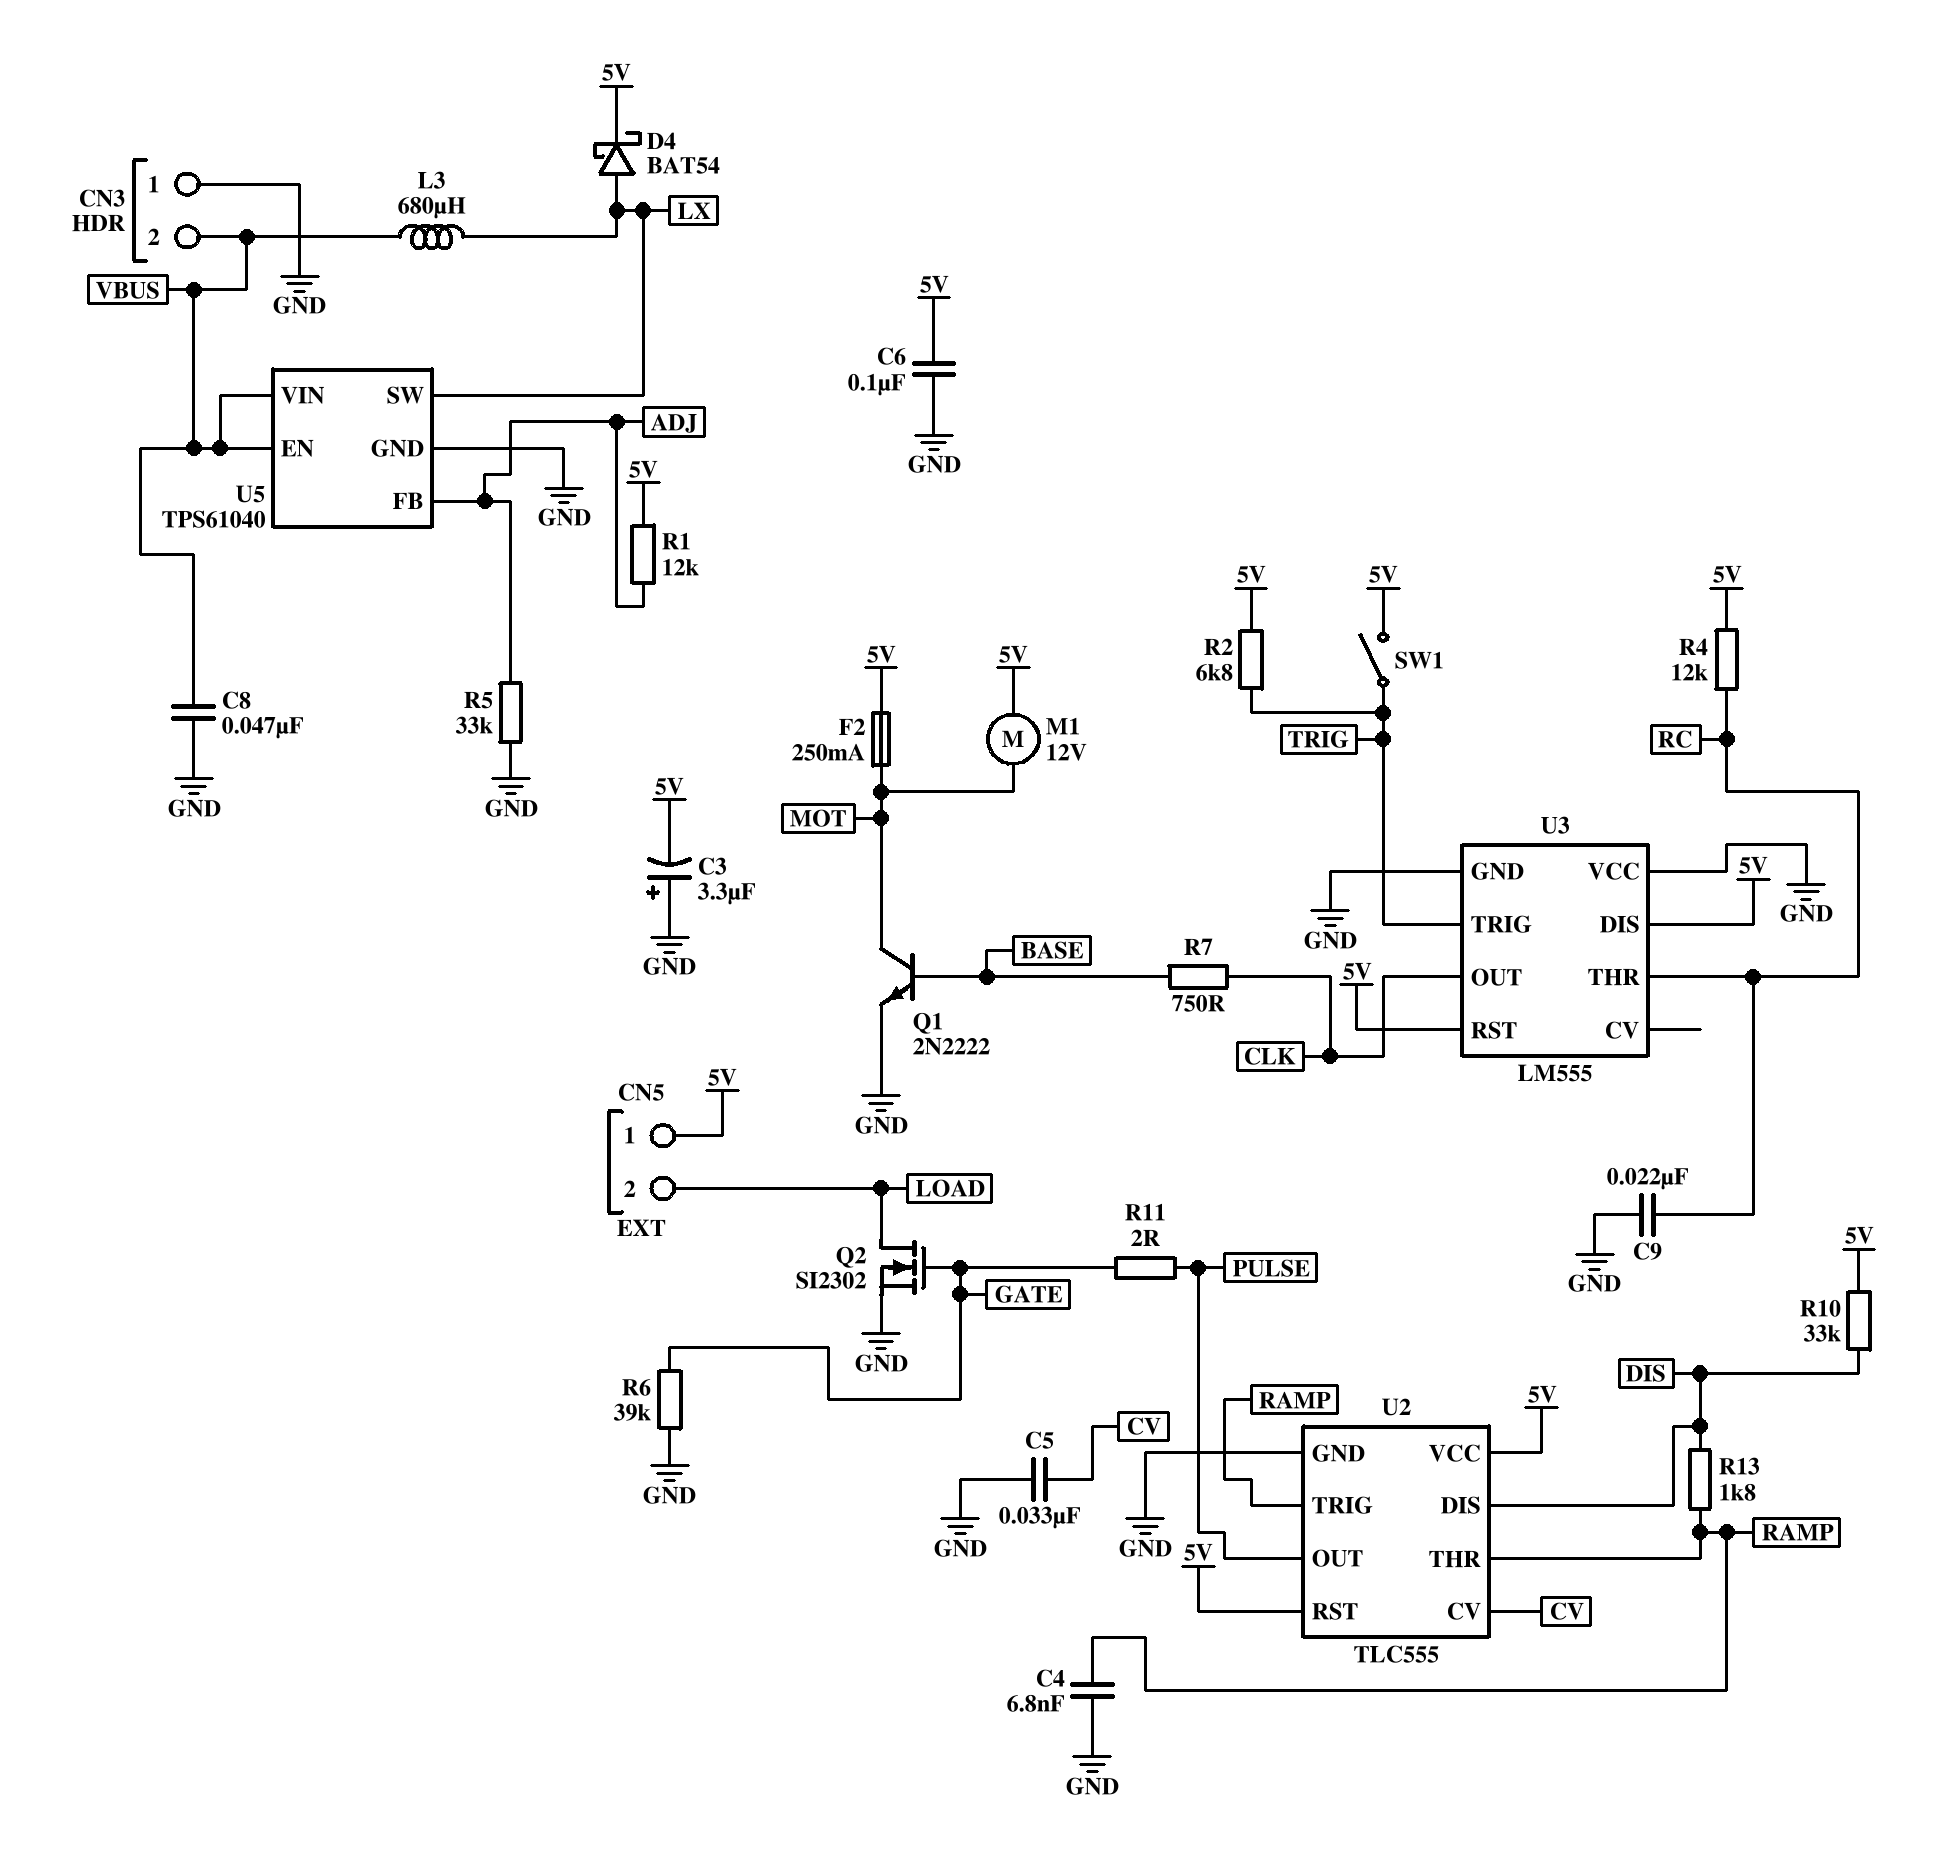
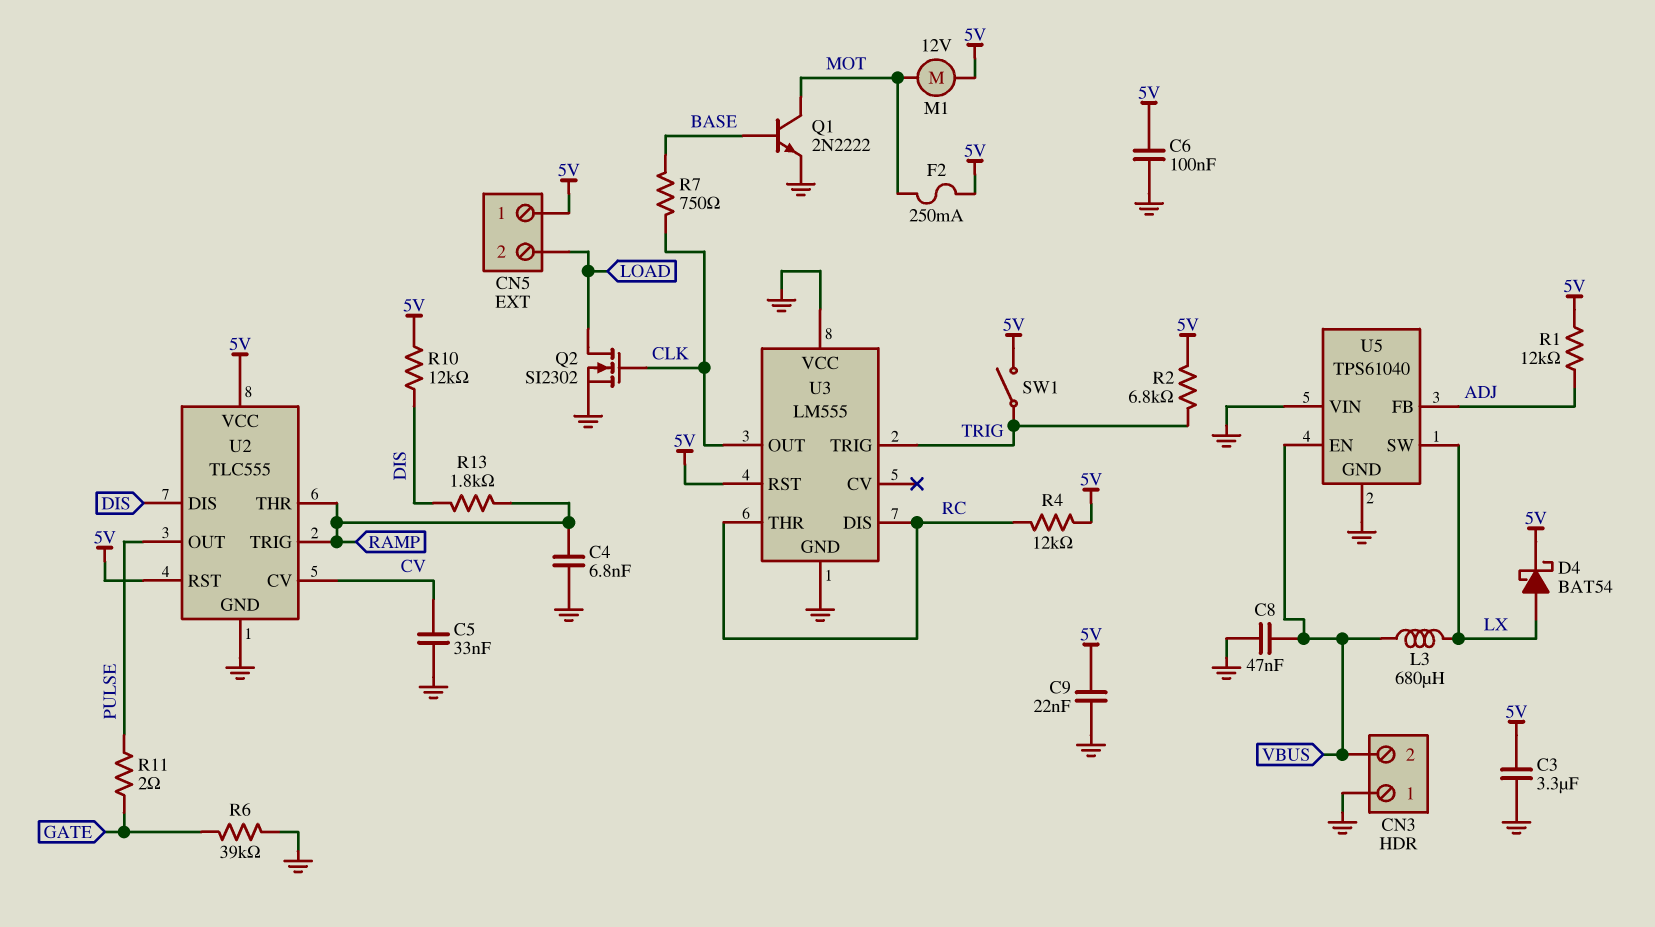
C3: 3.3uF (plus GND, minus 5V) -> 3.3uF (5V, GND)
C9: 22nF (GND, RC) -> 22nF (5V, GND)
Q2: NMOS SI2302 (G GATE, D LOAD, S GND) -> NMOS SI2302 (G CLK, D LOAD, S GND)
R5: 33k (ADJ, GND) -> none
R10: 33k (5V, DIS) -> 12k (5V, DIS)
U3 pin DIS: 5V -> RC
U5 pin VIN: VBUS -> GND

